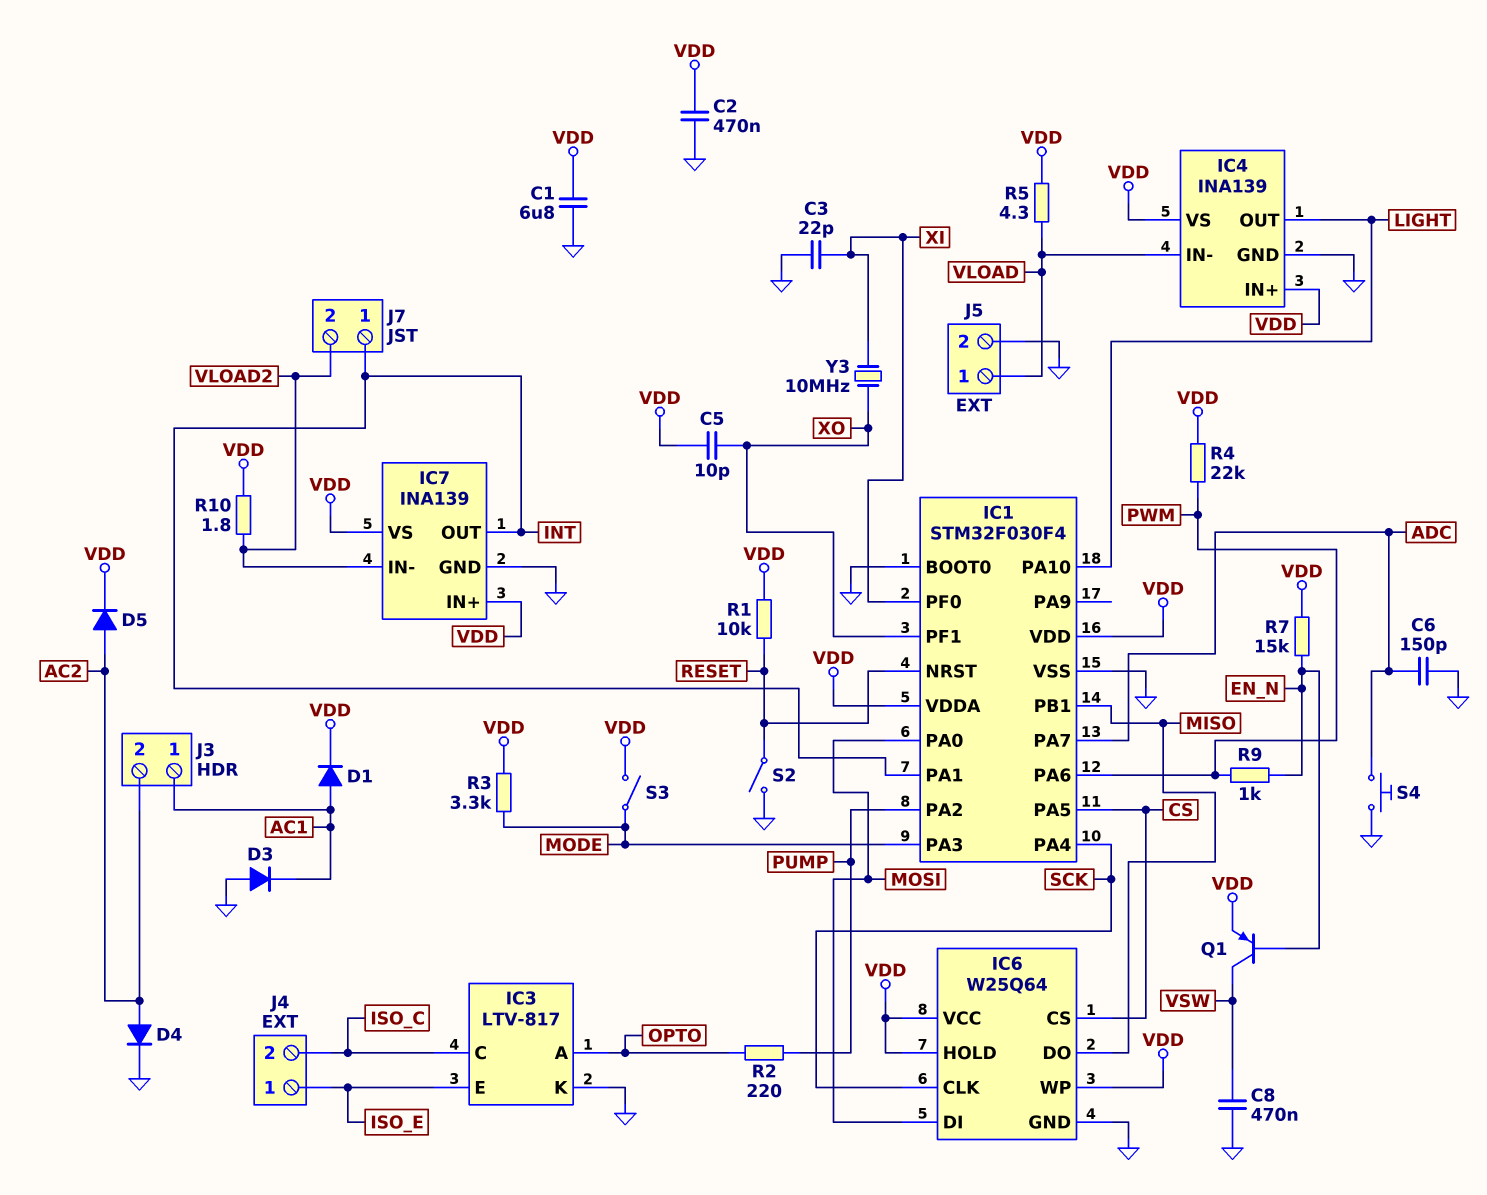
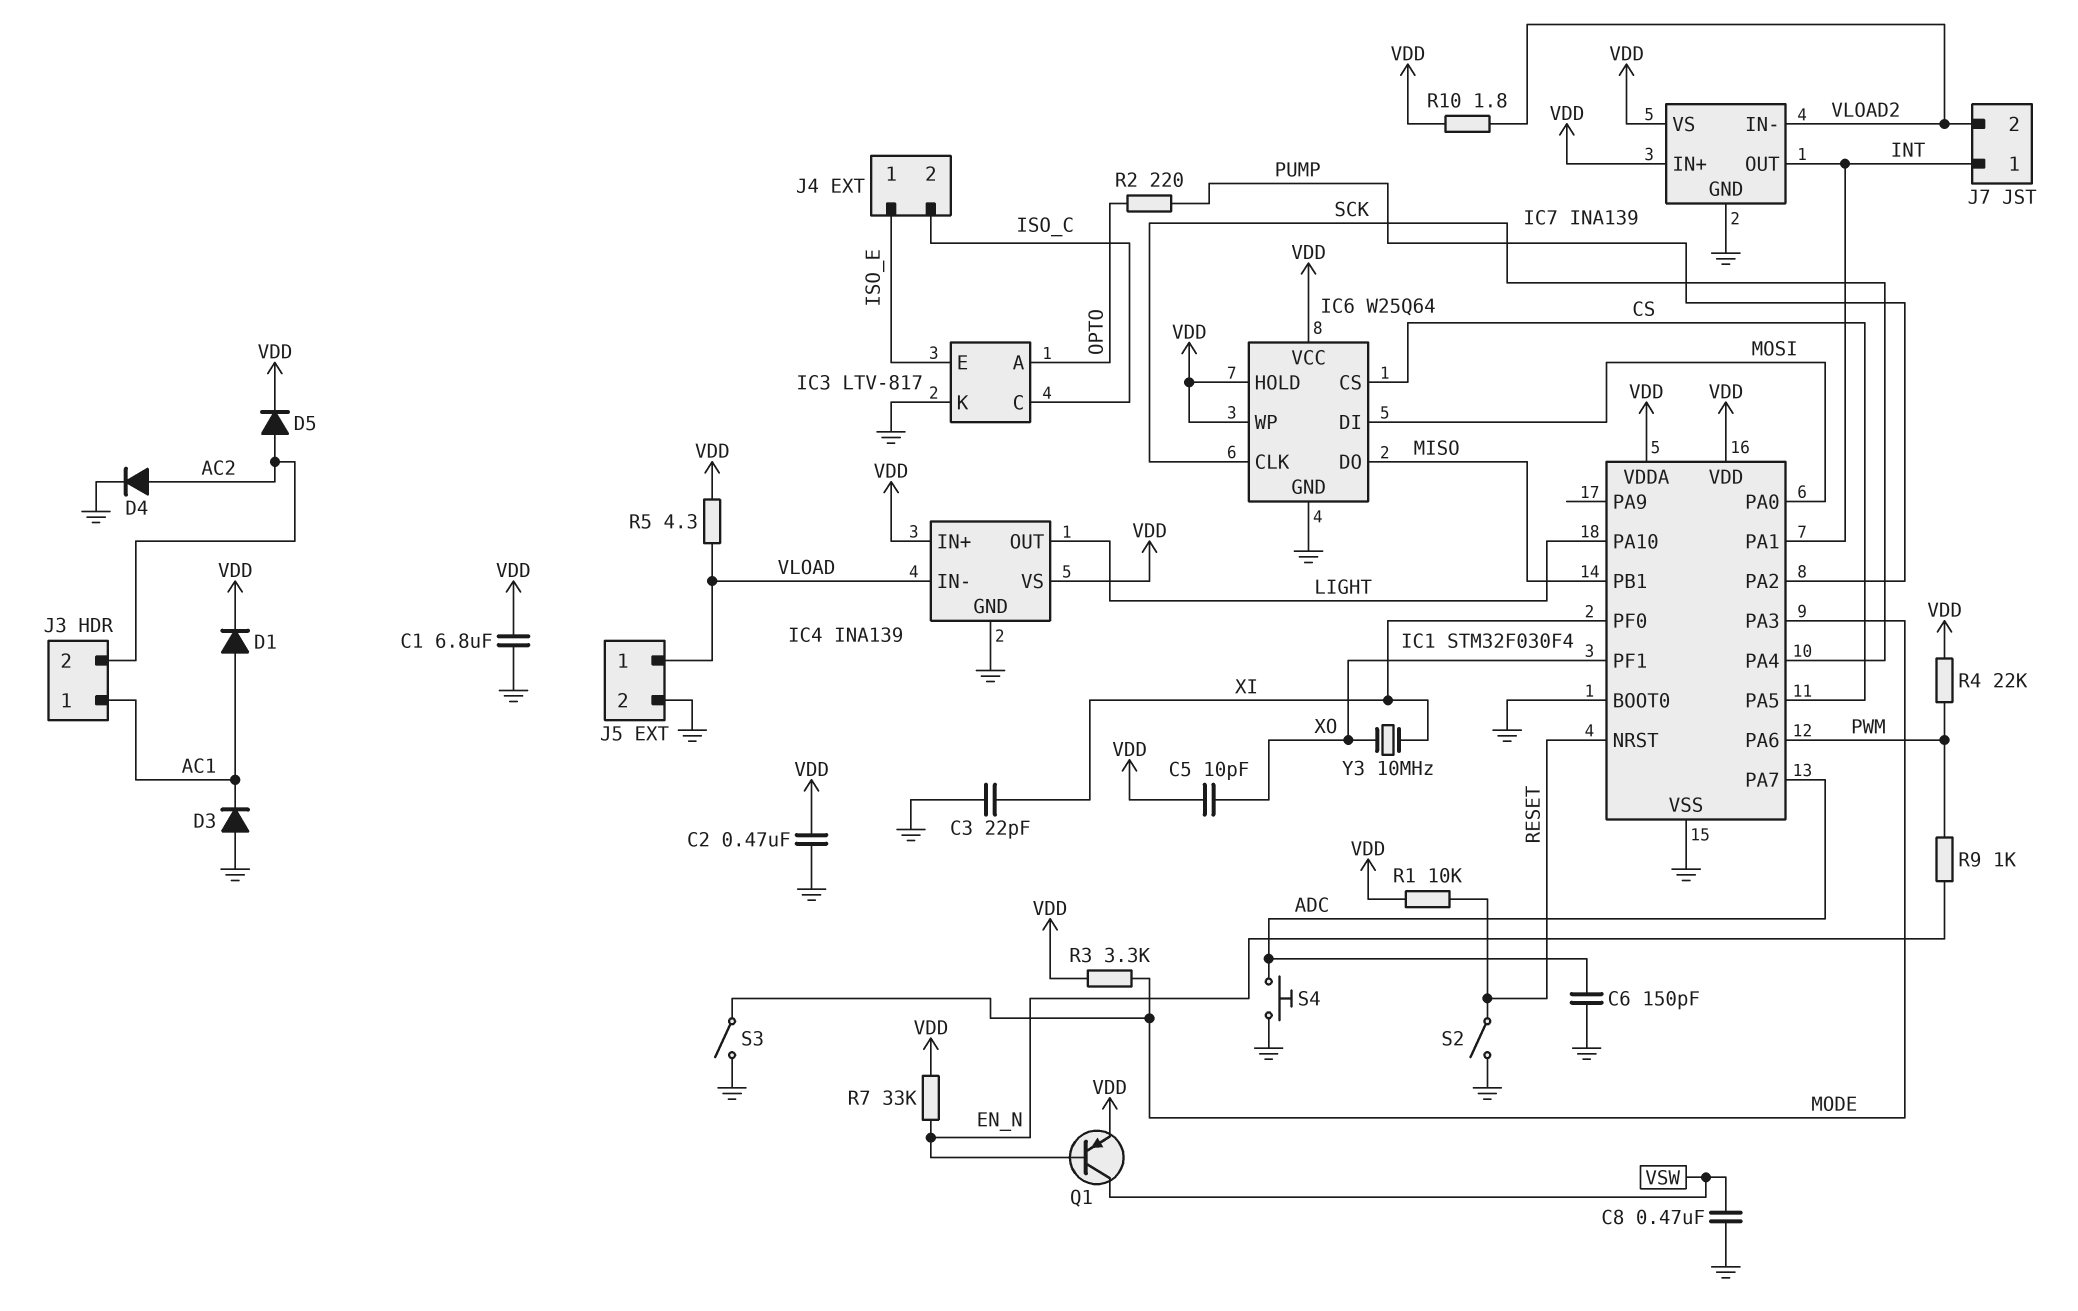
R7: 15k (EN_N, VDD) -> 33k (EN_N, VDD)
S3: switch (MODE, VDD) -> switch (GND, MODE)

